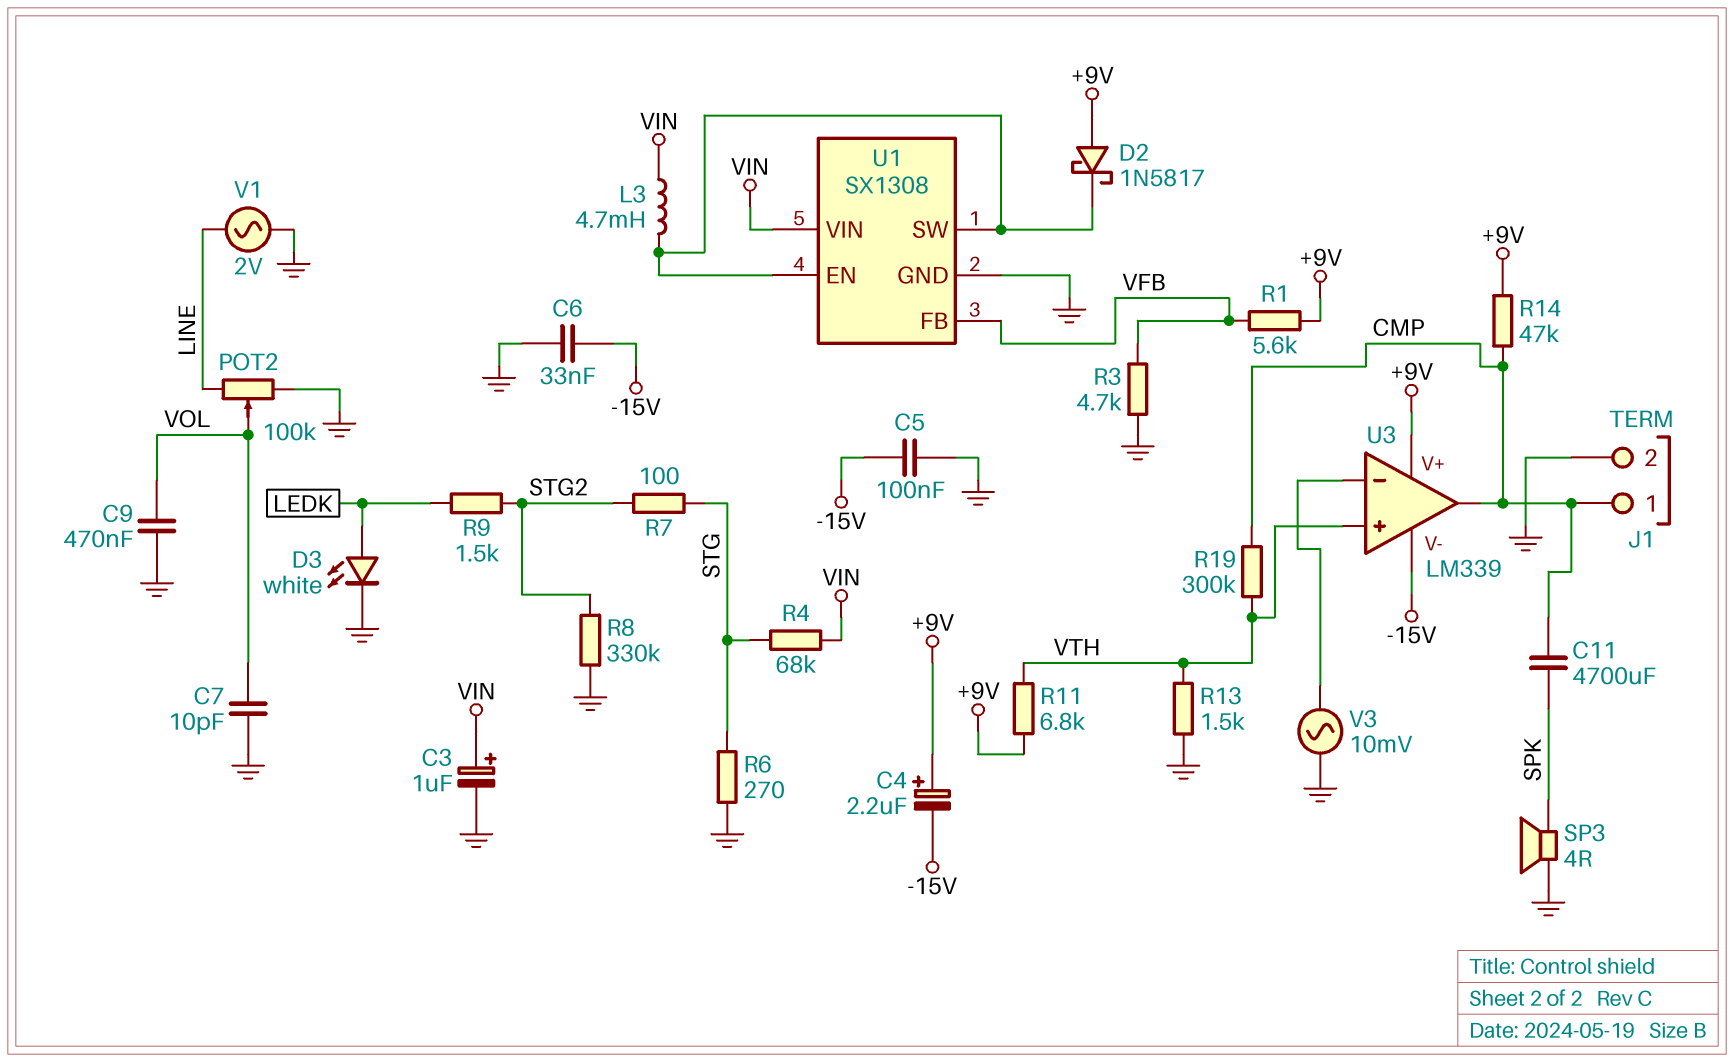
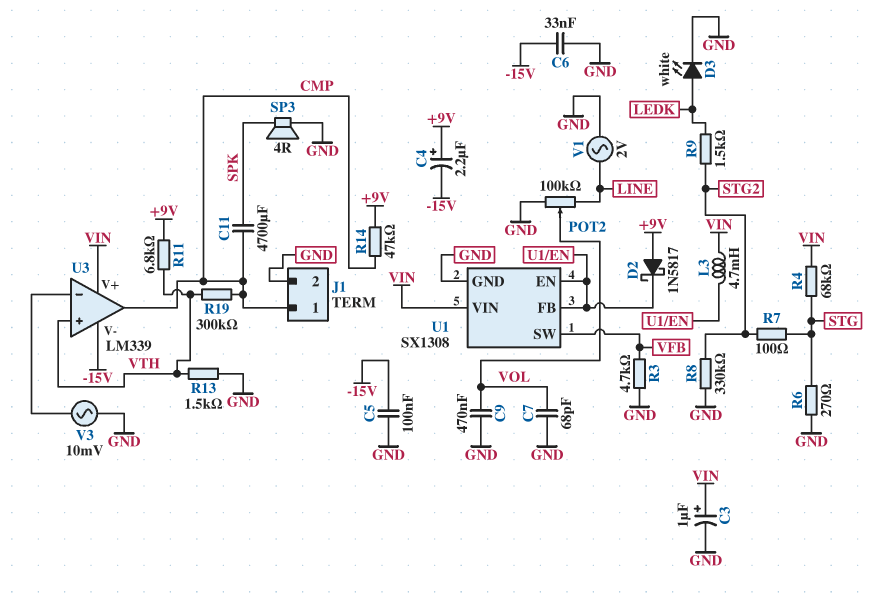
C7: 10pF (GND, VOL) -> 68pF (GND, VOL)
R1: 5.6k (+9V, VFB) -> none
U1 pin FB: VFB -> U1/EN
U1 pin SW: U1/EN -> VFB
U3 pin V+: +9V -> VIN

